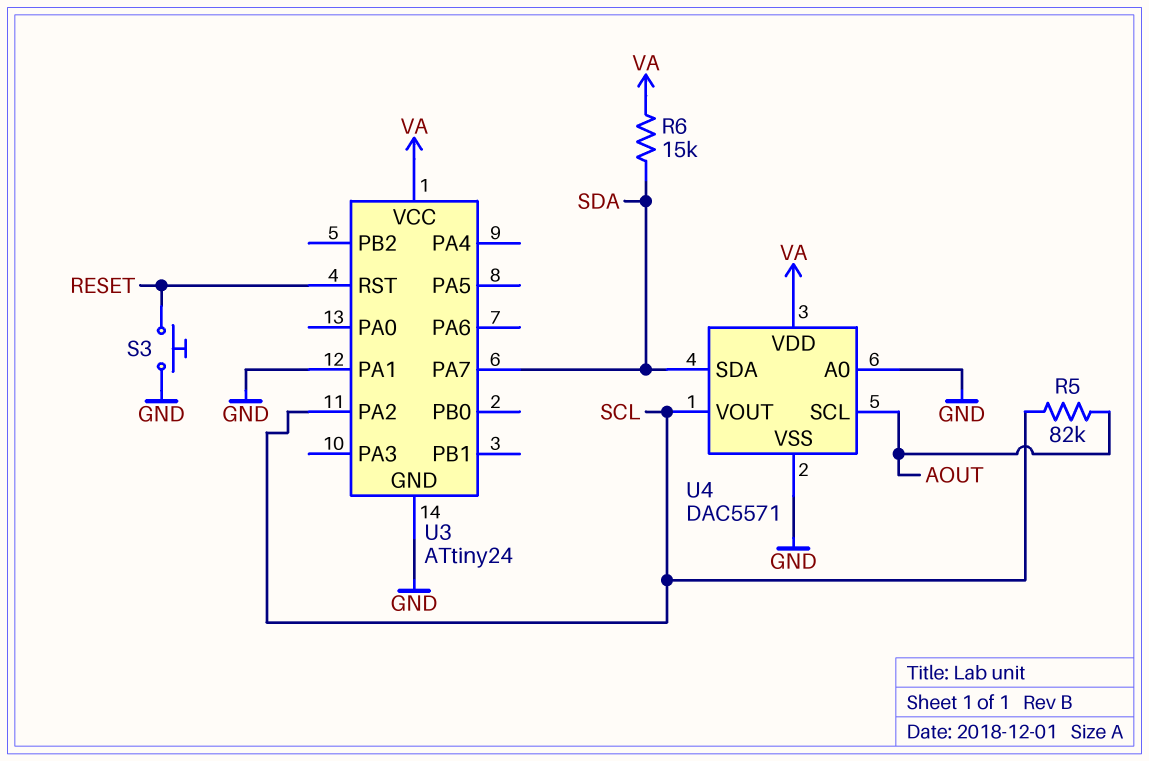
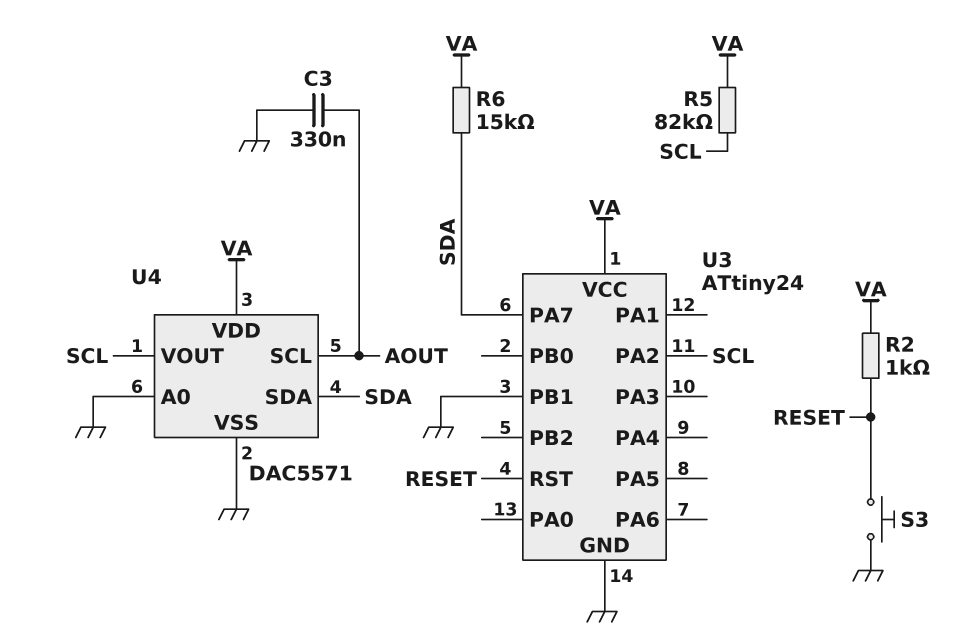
C3: none -> 330nF (AOUT, GND)
R2: none -> 1k (RESET, VA)
R5: 82k (AOUT, SCL) -> 82k (SCL, VA)
U3 pin PA1: GND -> none
U3 pin PB1: none -> GND

